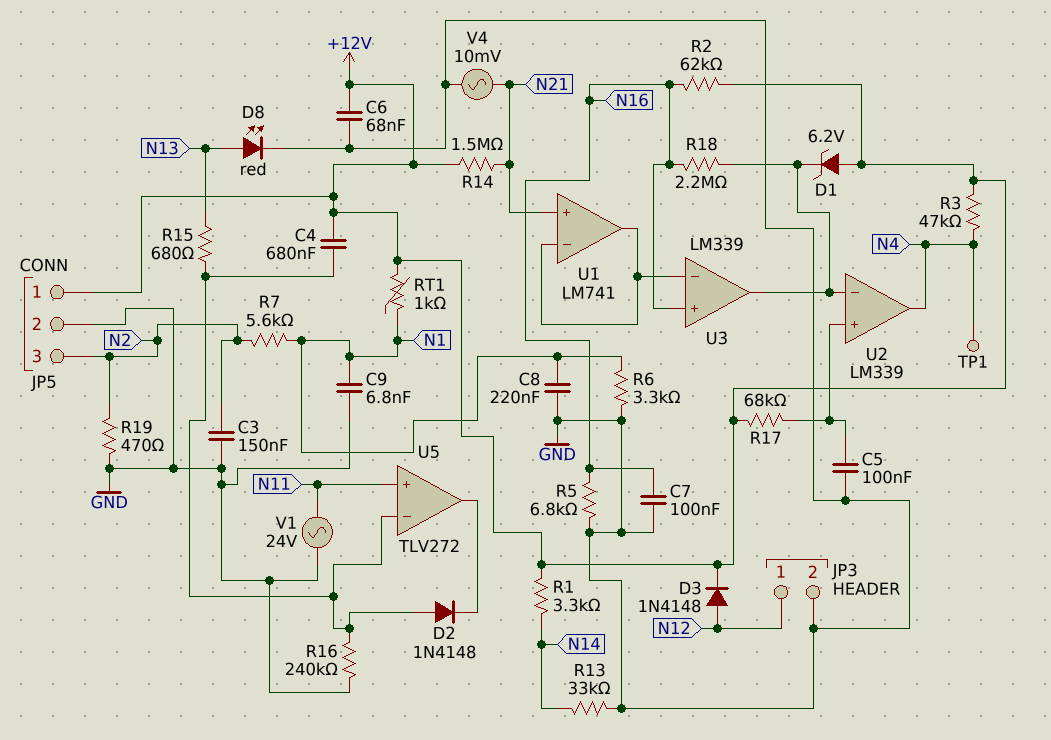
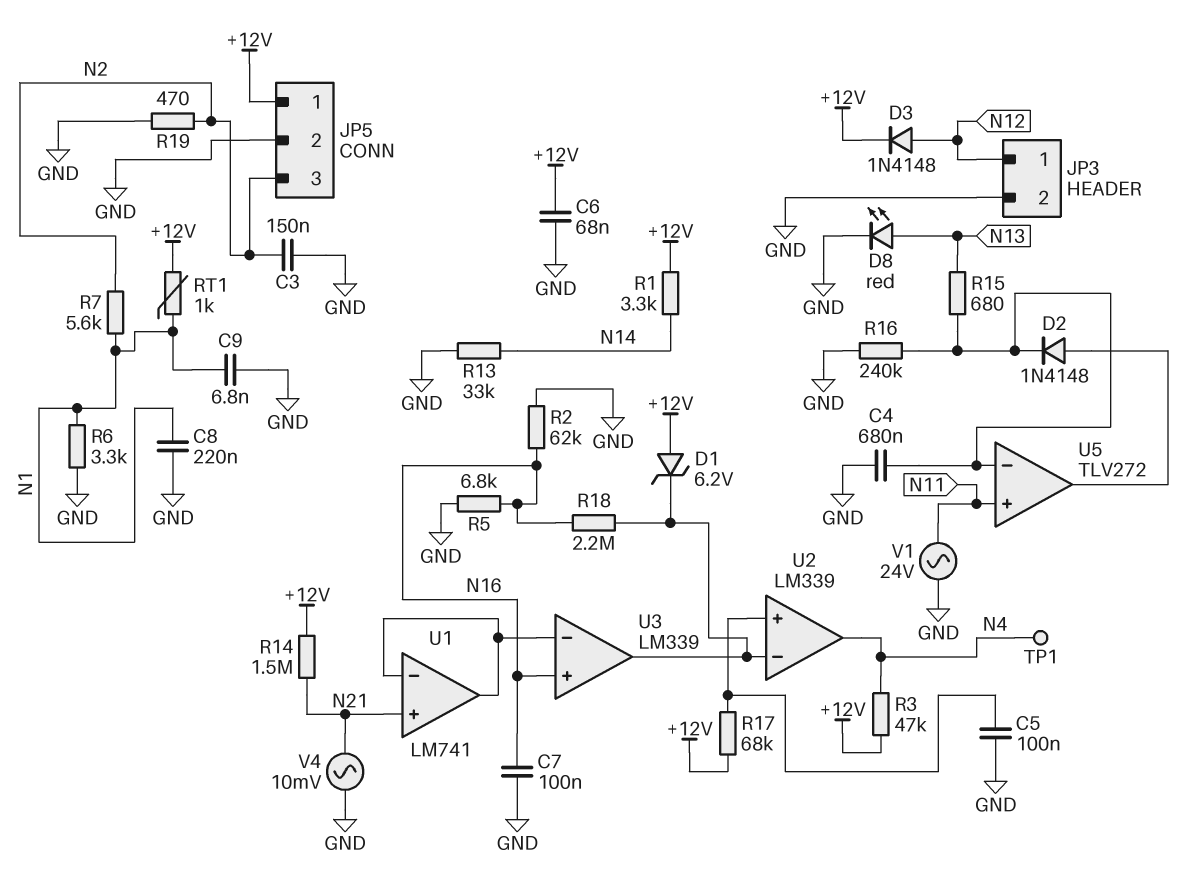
C4: 680nF (+12V, U5/in-) -> 680nF (GND, U5/in-)
D2: diode 1N4148 (A U5/in-, K U5/out) -> diode 1N4148 (A U5/out, K U5/in-)
R2: 62k (+12V, N16) -> 62k (GND, N16)

